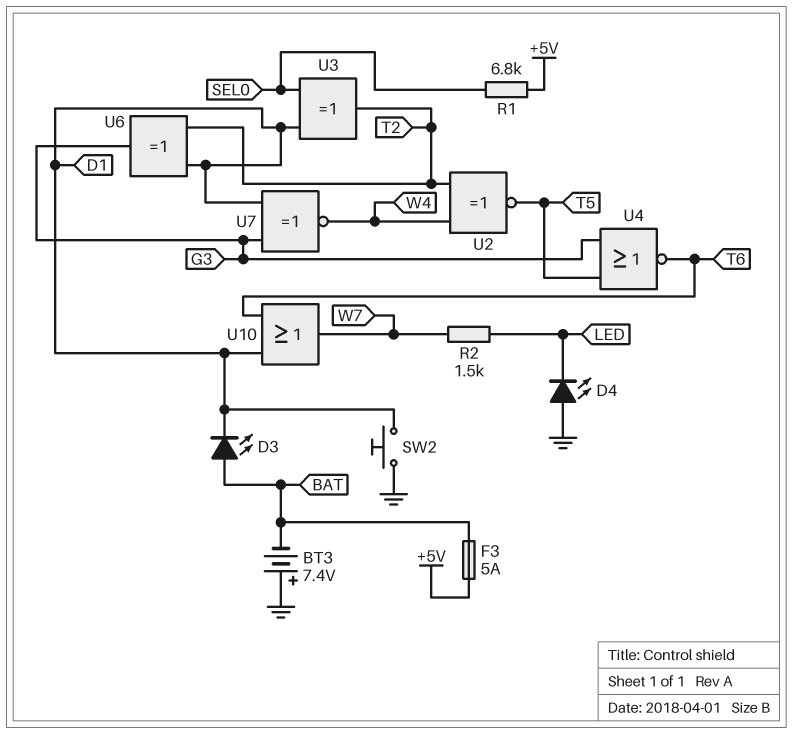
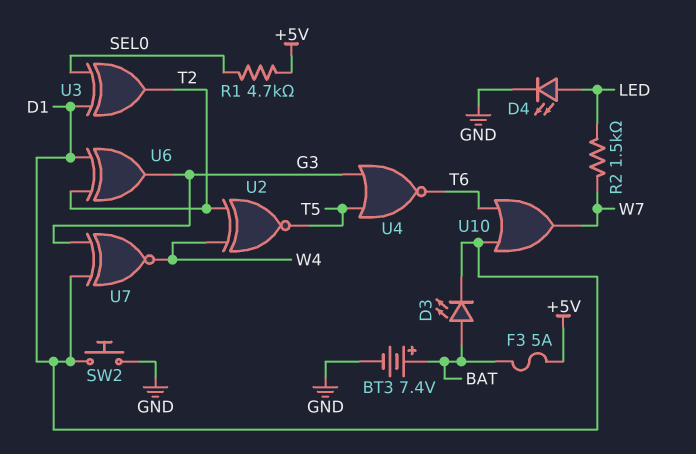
BT3: 7.4V (plus GND, minus BAT) -> 7.4V (plus BAT, minus GND)
D4: LED (A GND, K LED) -> LED (A LED, K GND)
R1: 6.8k (+5V, SEL0) -> 4.7k (+5V, SEL0)

